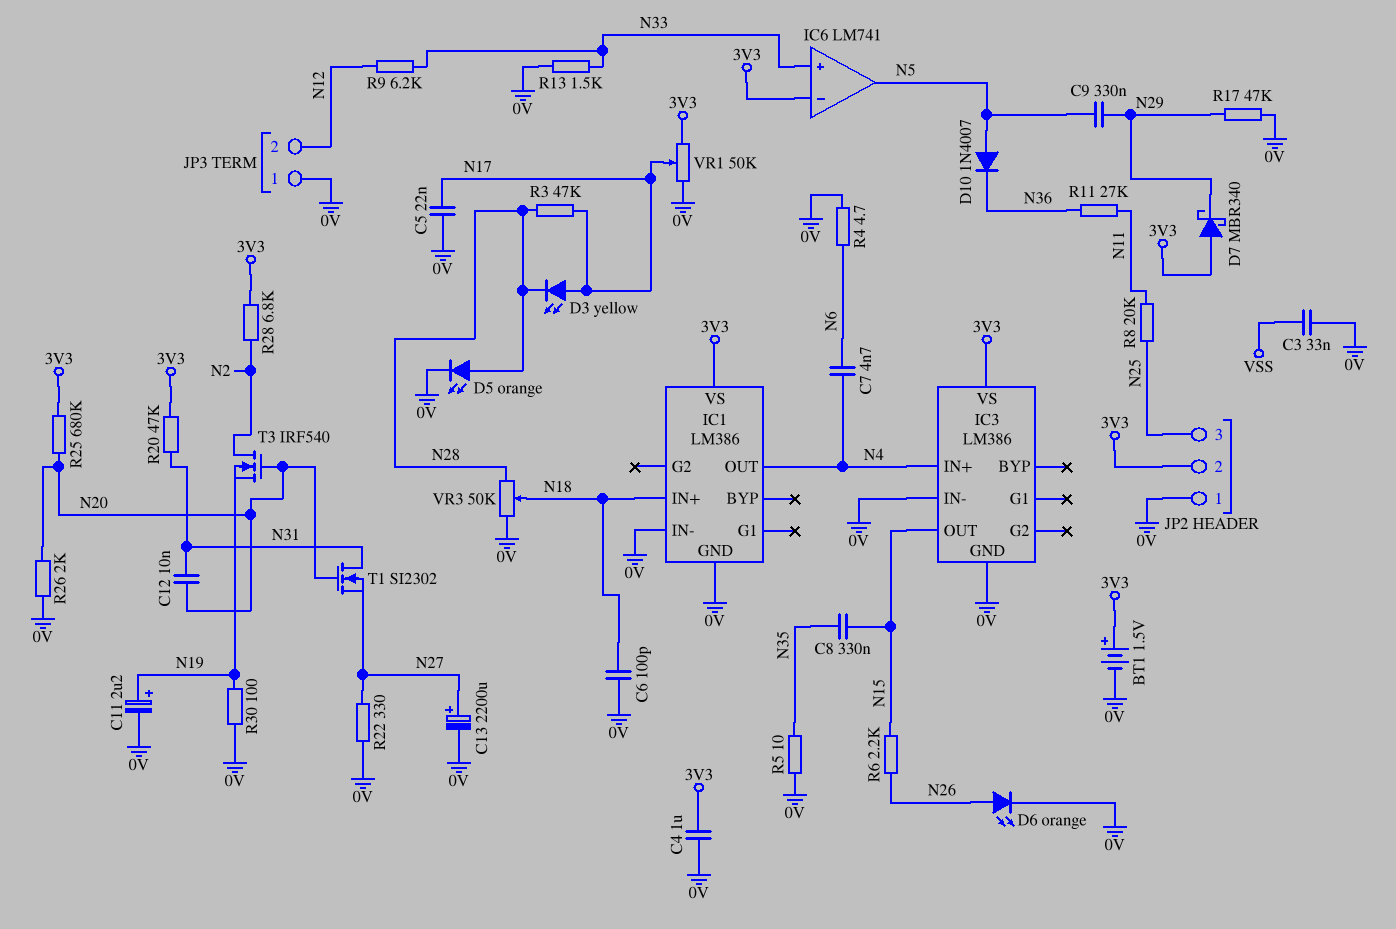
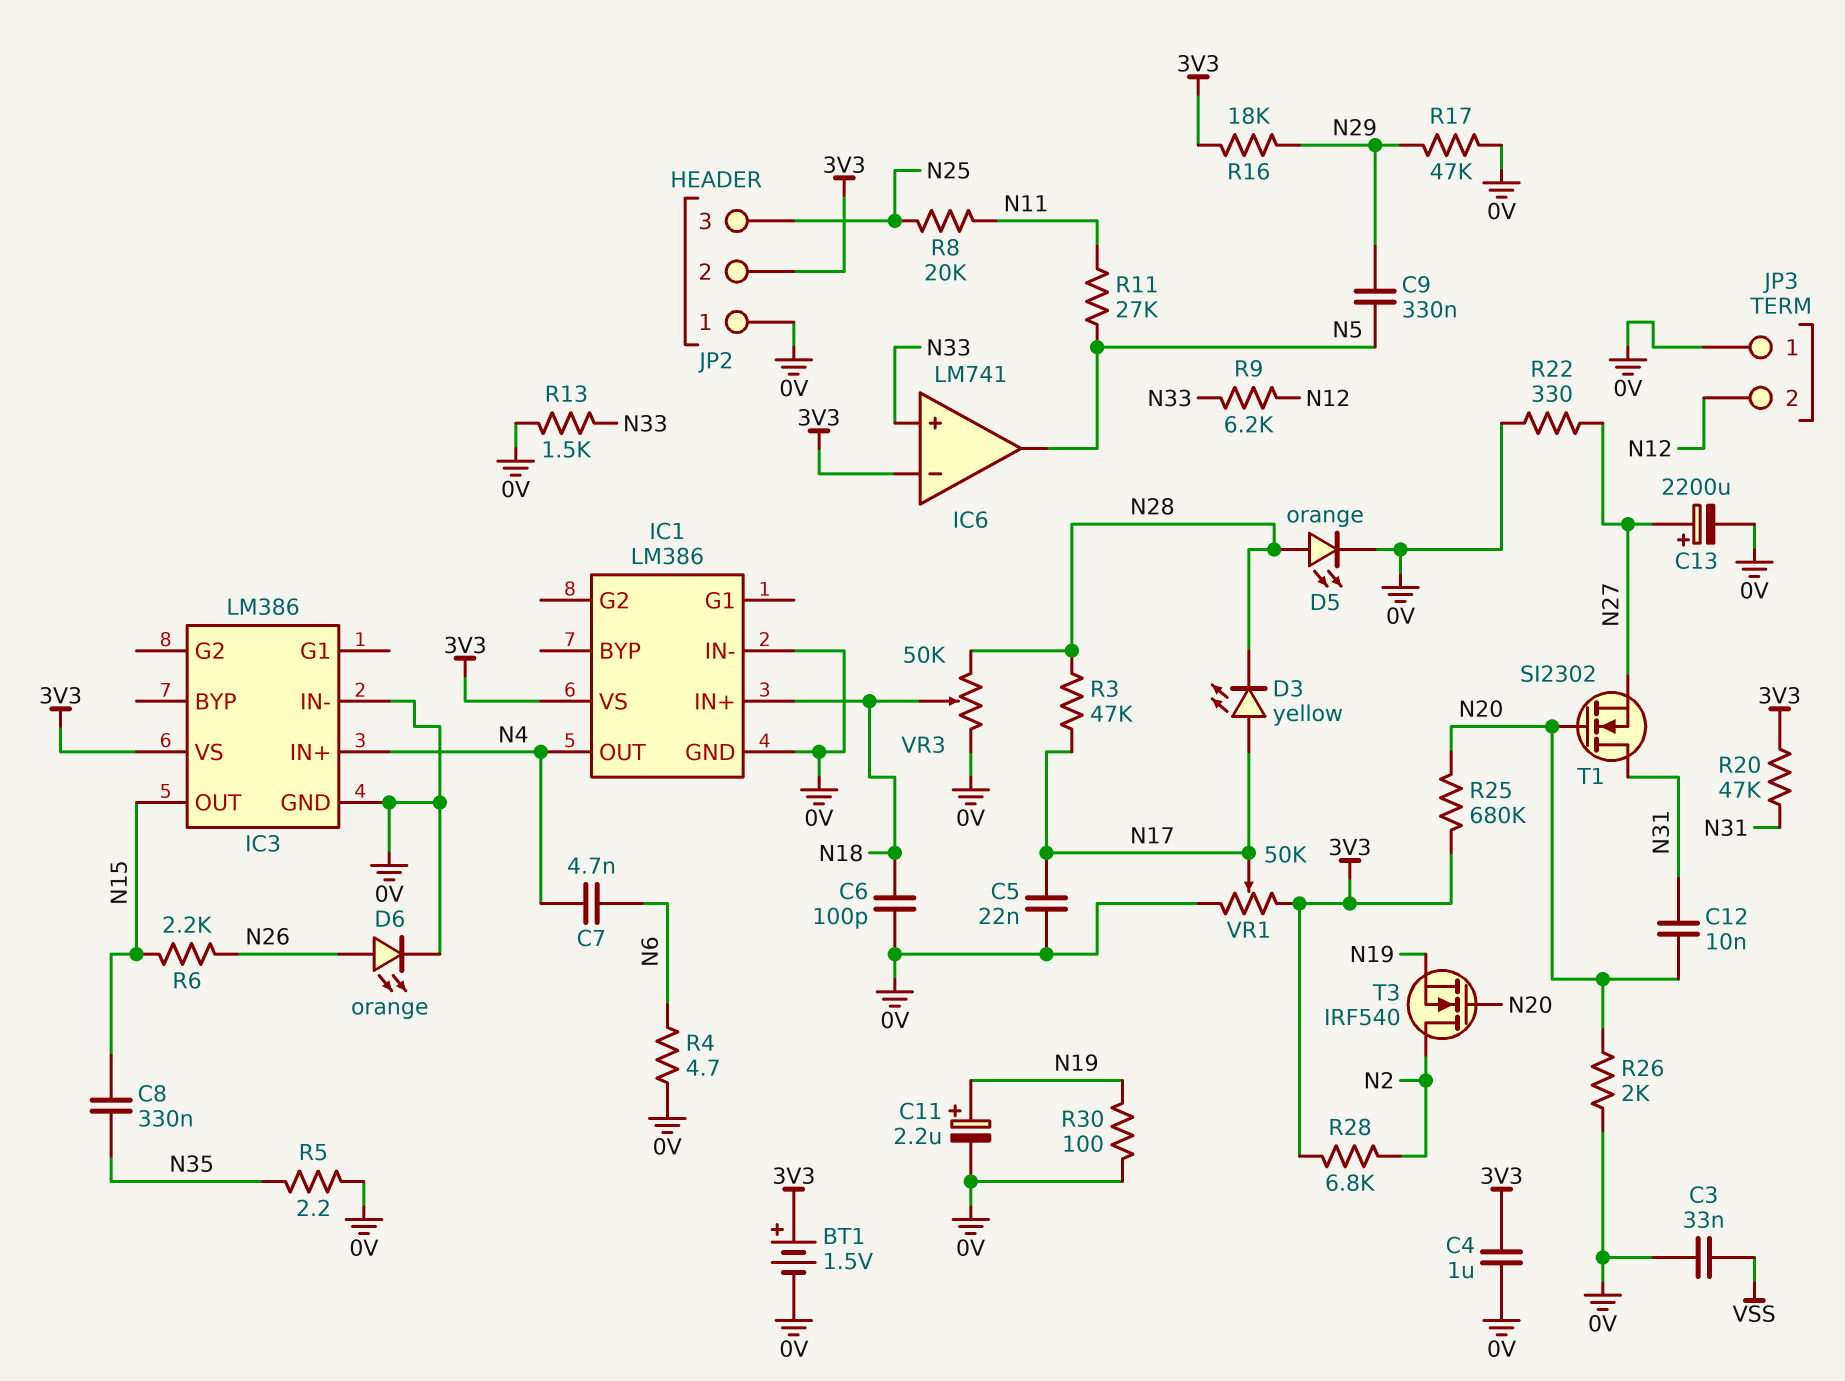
D7: schottky MBR340 (A 3V3, K N29) -> none
D10: diode 1N4007 (A N5, K N36) -> none
R5: 10 (0V, N35) -> 2.2 (0V, N35)
R11: 27k (N11, N36) -> 27k (N5, N11)
R16: none -> 18k (3V3, N29)

